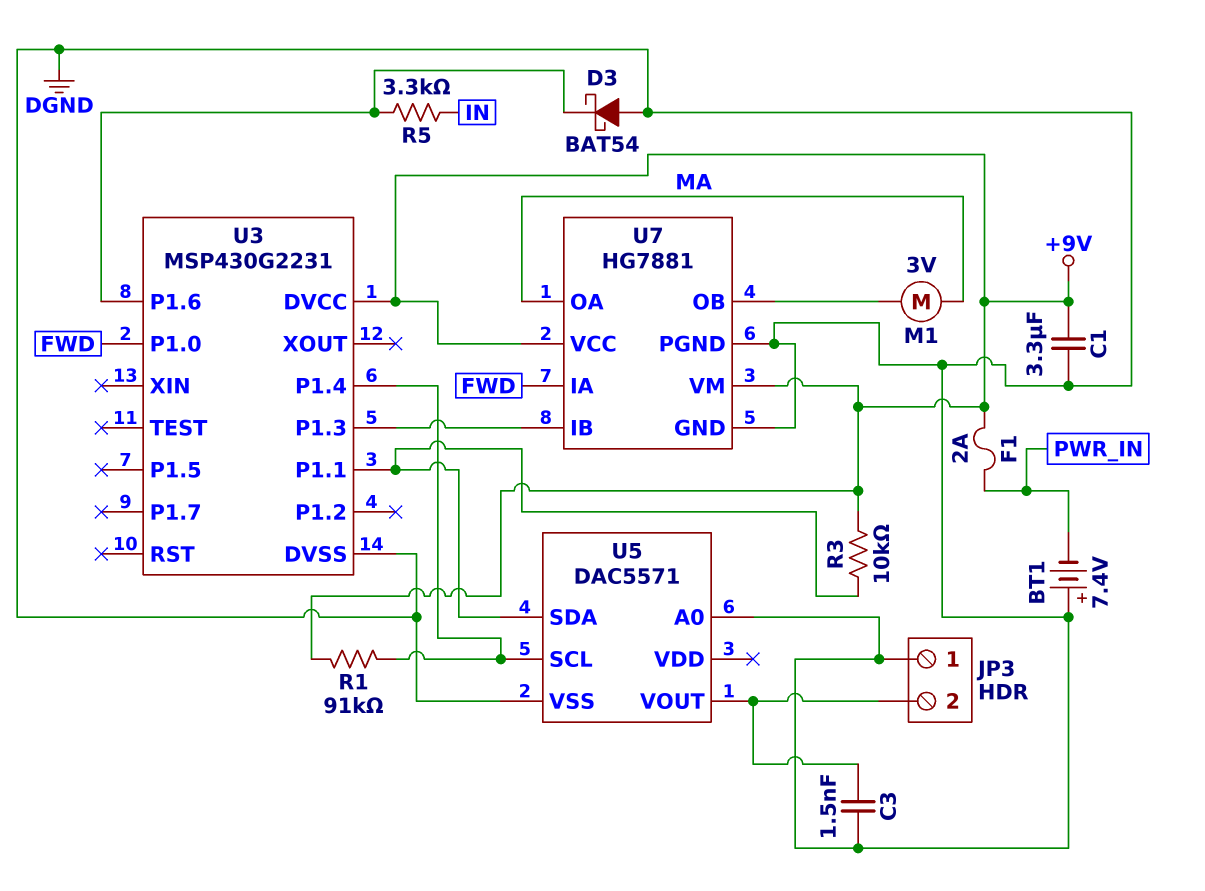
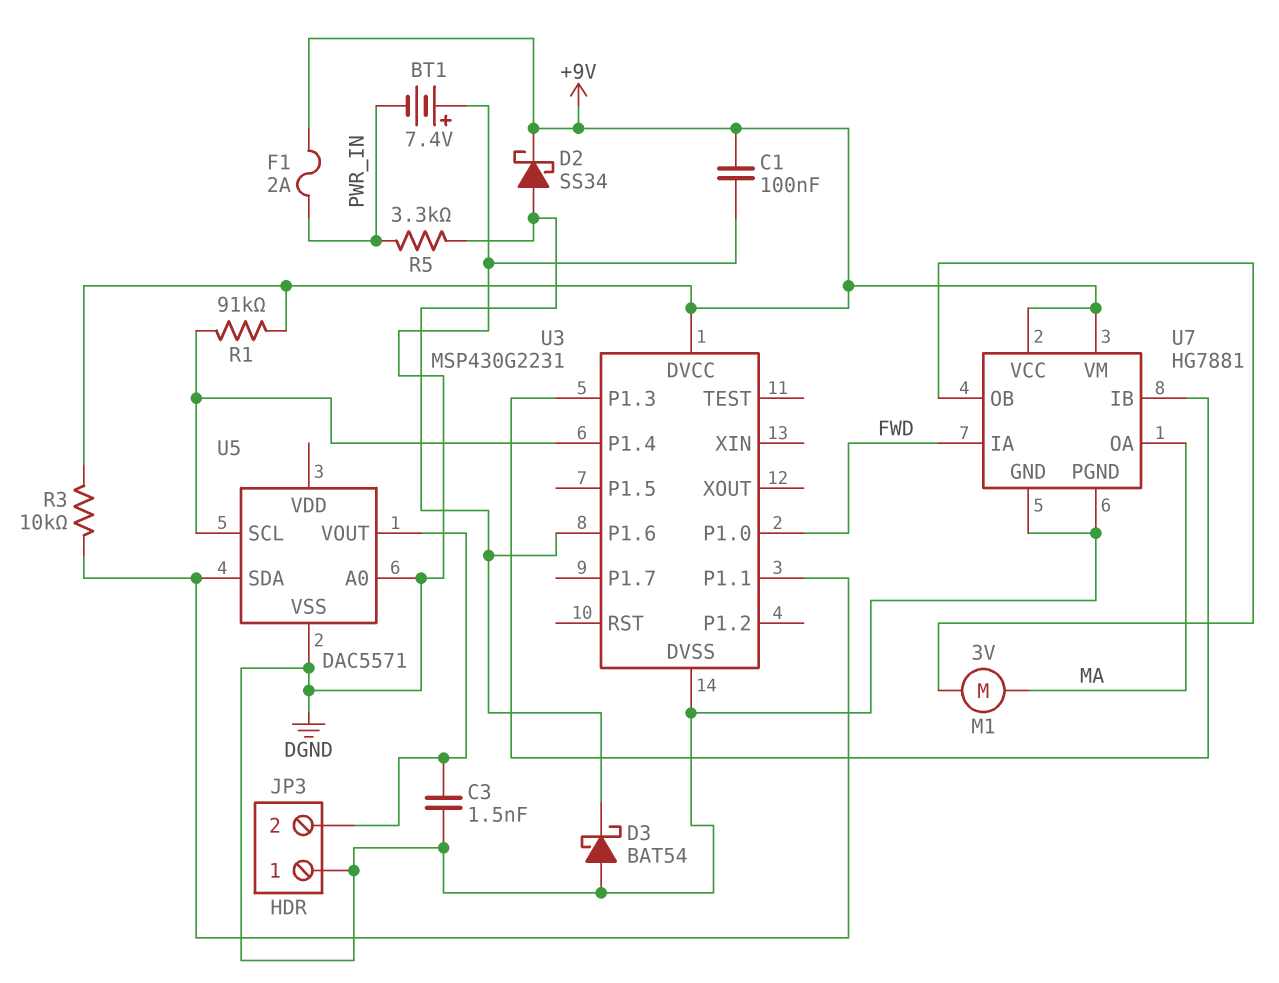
C1: 3.3uF (+9V, DGND) -> 100nF (+9V, DGND)
D2: none -> schottky SS34 (A U3/P1.6, K +9V)
R5: 3.3k (IN, U3/P1.6) -> 3.3k (PWR_IN, U3/P1.6)

